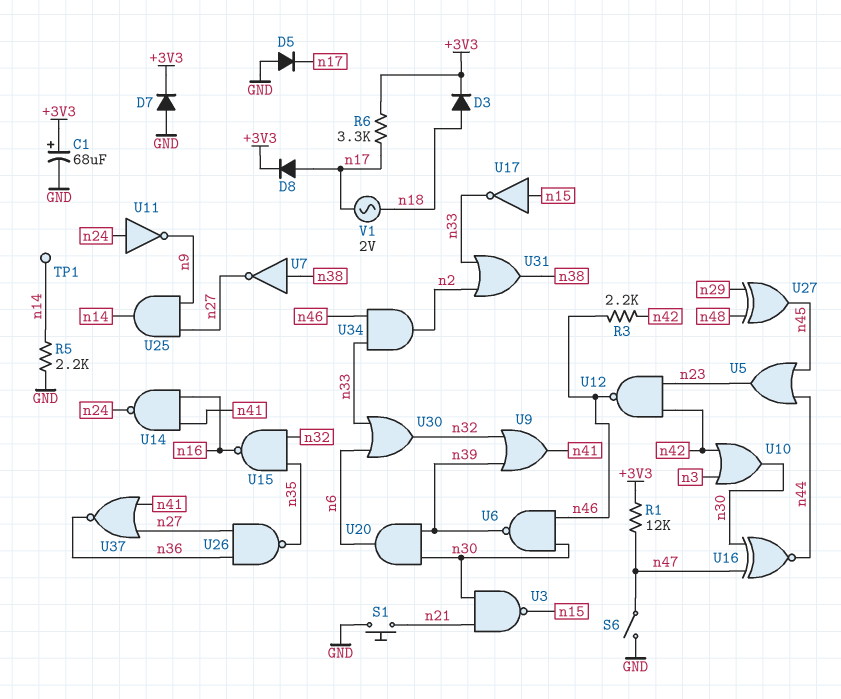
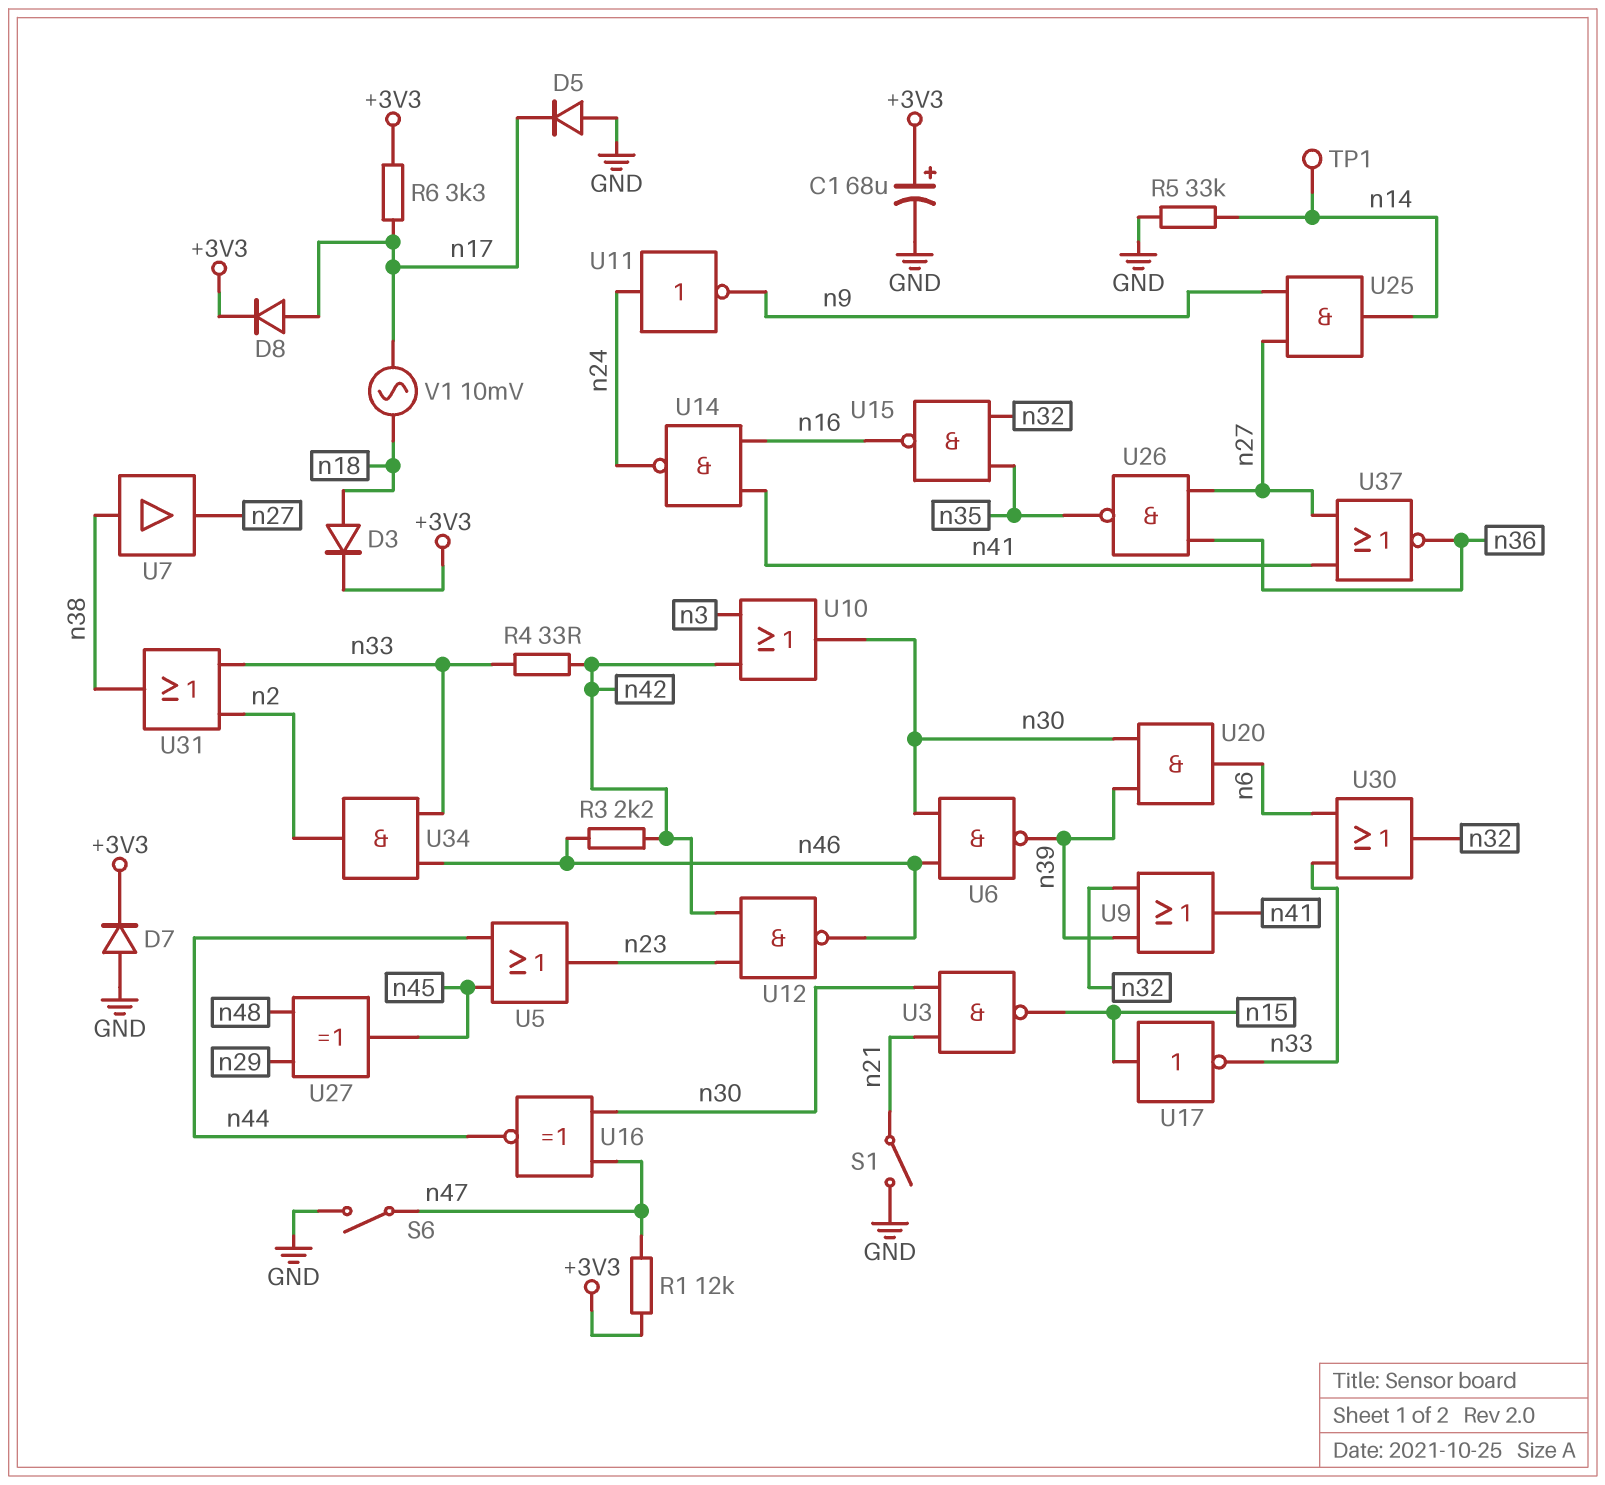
R4: none -> 33 (n33, n42)
R5: 2.2k (GND, n14) -> 33k (GND, n14)
S1: button (GND, n21) -> switch (GND, n21)
U7: NOT (in n38, out n27) -> buffer (in n38, out n27)
V1: AC 2V (n17, n18) -> AC 10mV (n17, n18)

